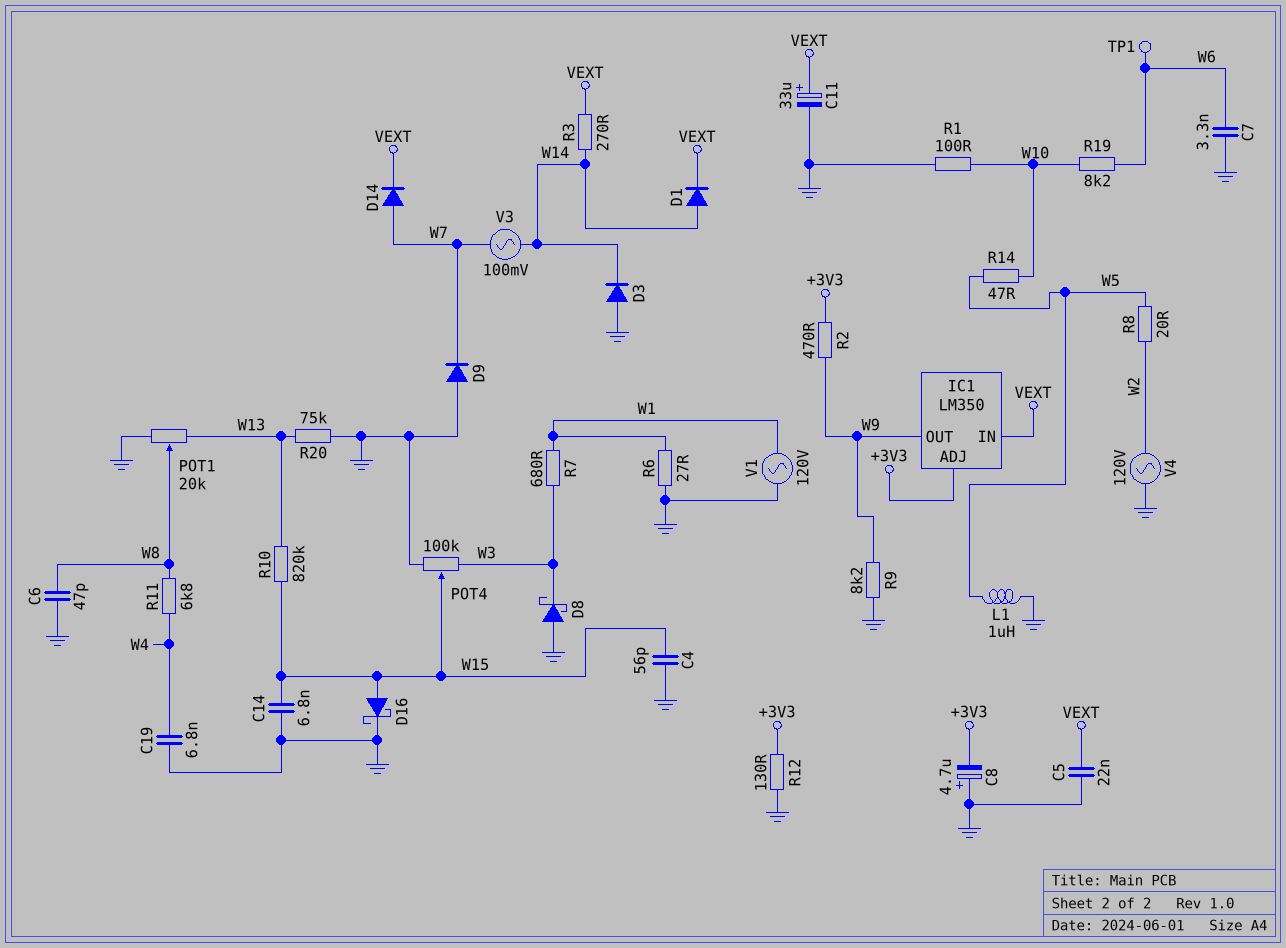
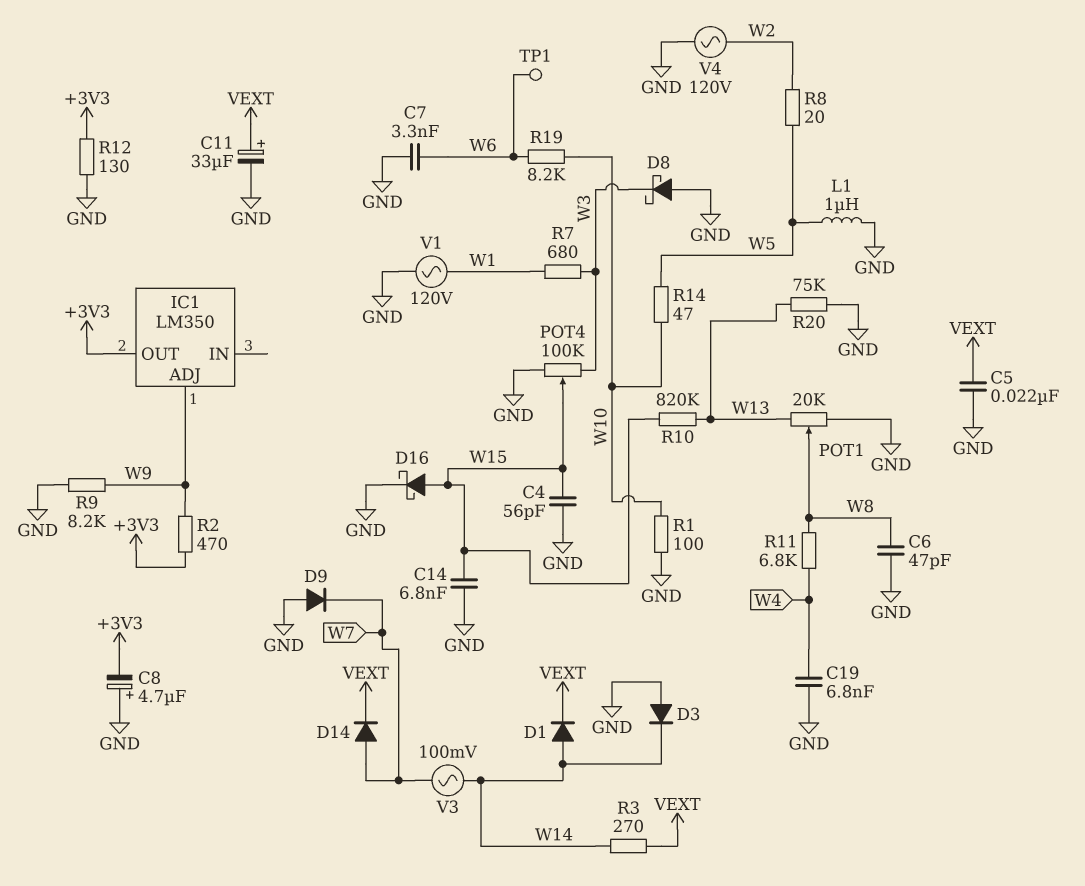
IC1 pin ADJ: +3V3 -> W9
IC1 pin IN: VEXT -> none
IC1 pin OUT: W9 -> +3V3
R6: 27 (GND, W1) -> none

